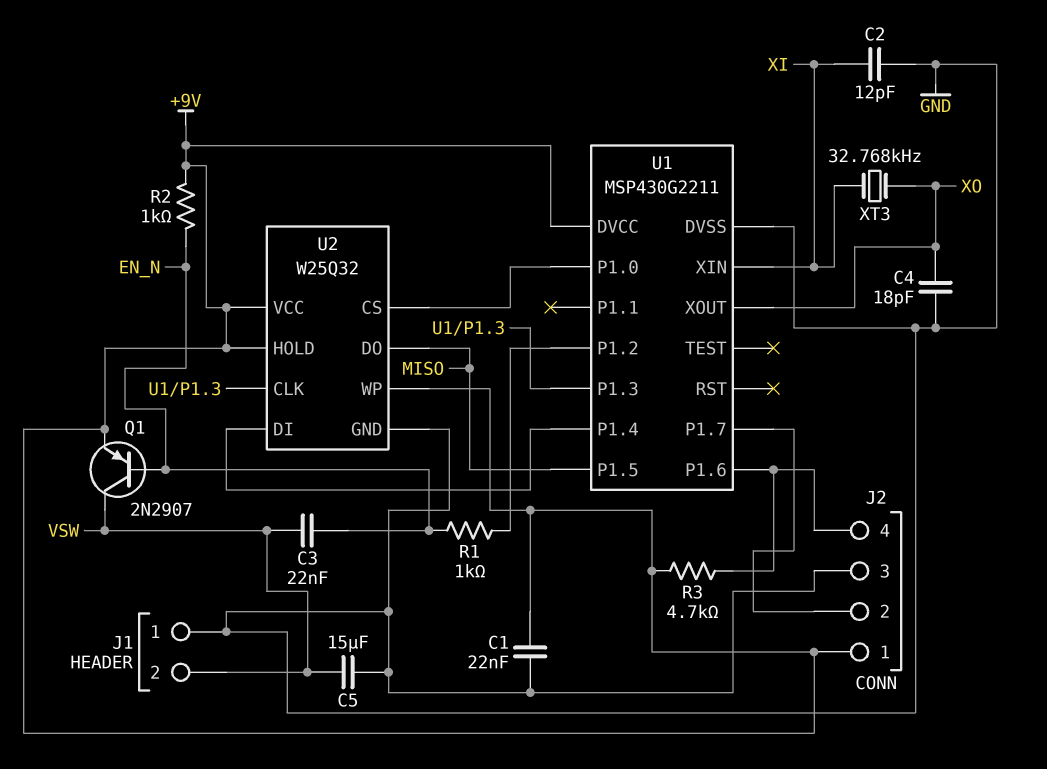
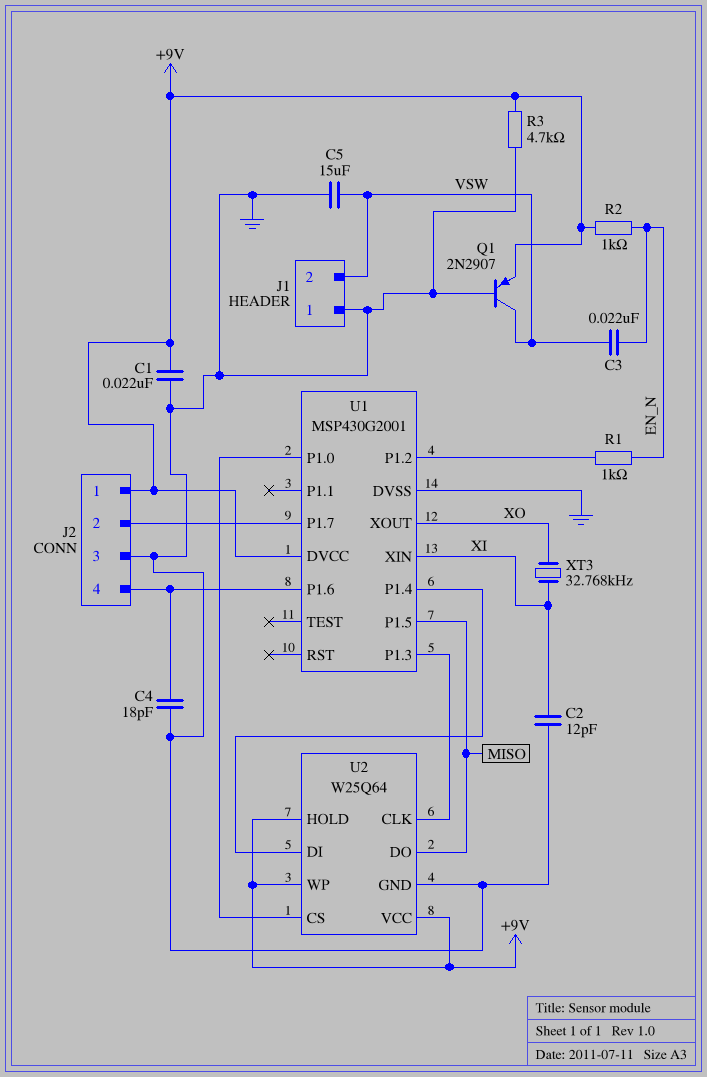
C4: 18pF (GND, XO) -> 18pF (GND, J2/4)
Q1: PNP 2N2907 (B EN_N, C VSW, E +9V) -> PNP 2N2907 (B GND, C VSW, E +9V)
R3: 4.7k (+9V, J2/4) -> 4.7k (+9V, GND)
U1: MSP430G2211 -> MSP430G2001
U2: W25Q32 -> W25Q64

